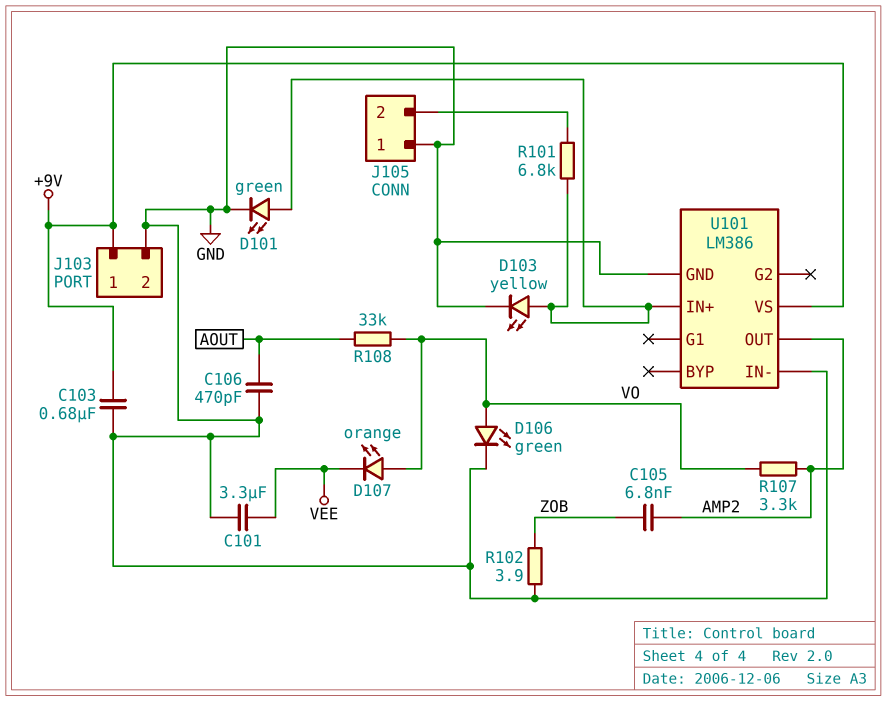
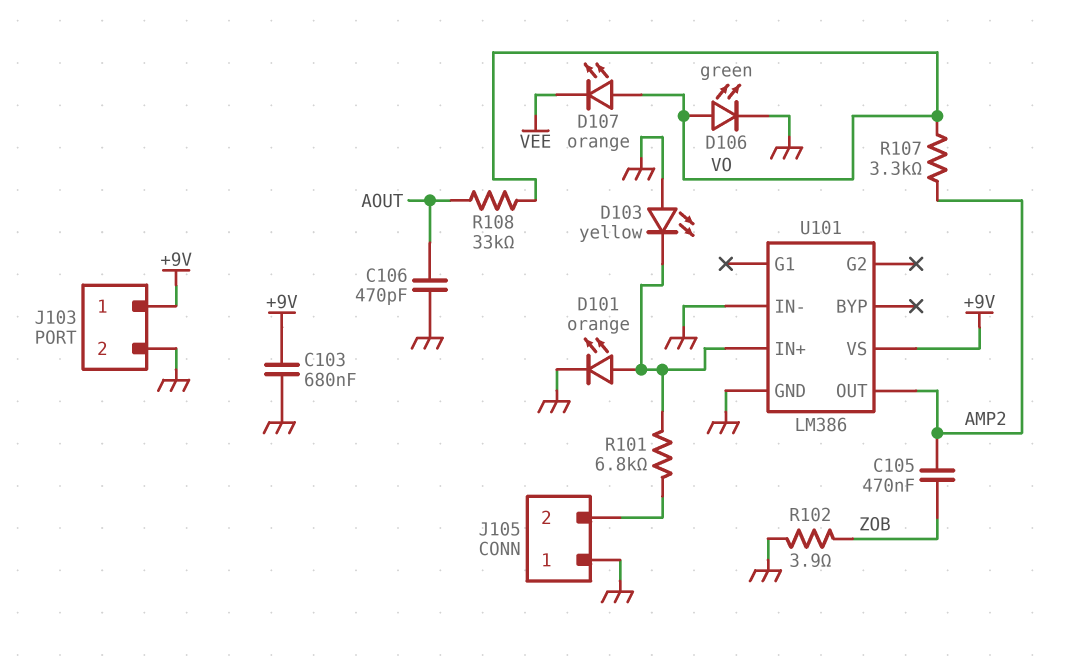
C101: 3.3uF (GND, VEE) -> none
C105: 6.8nF (AMP2, ZOB) -> 470nF (AMP2, ZOB)
D101: LED green (A U101/IN+, K GND) -> LED orange (A U101/IN+, K GND)
D103: LED yellow (A U101/IN+, K GND) -> LED yellow (A GND, K U101/IN+)

